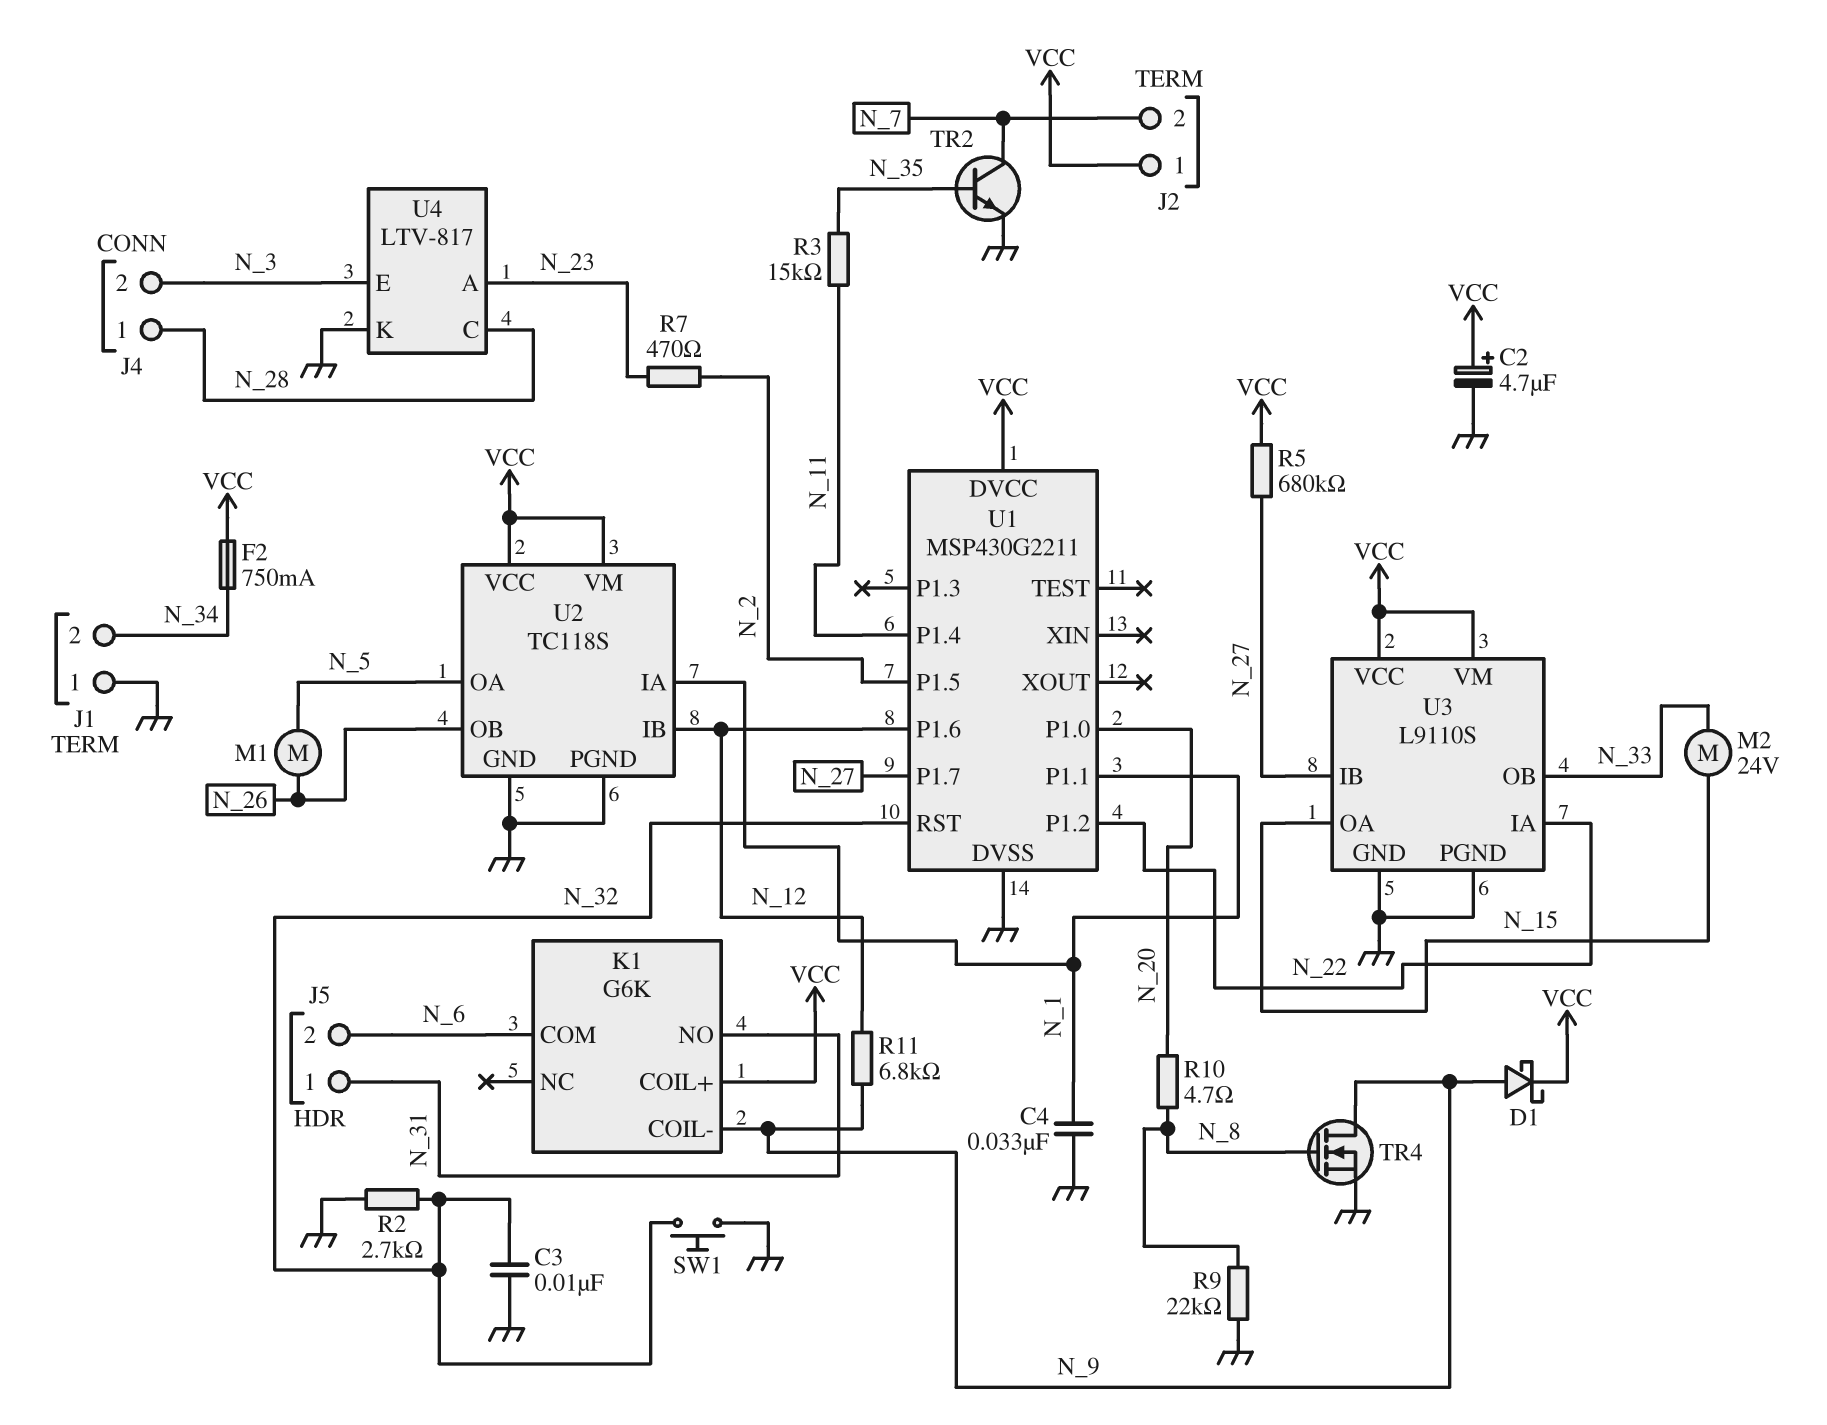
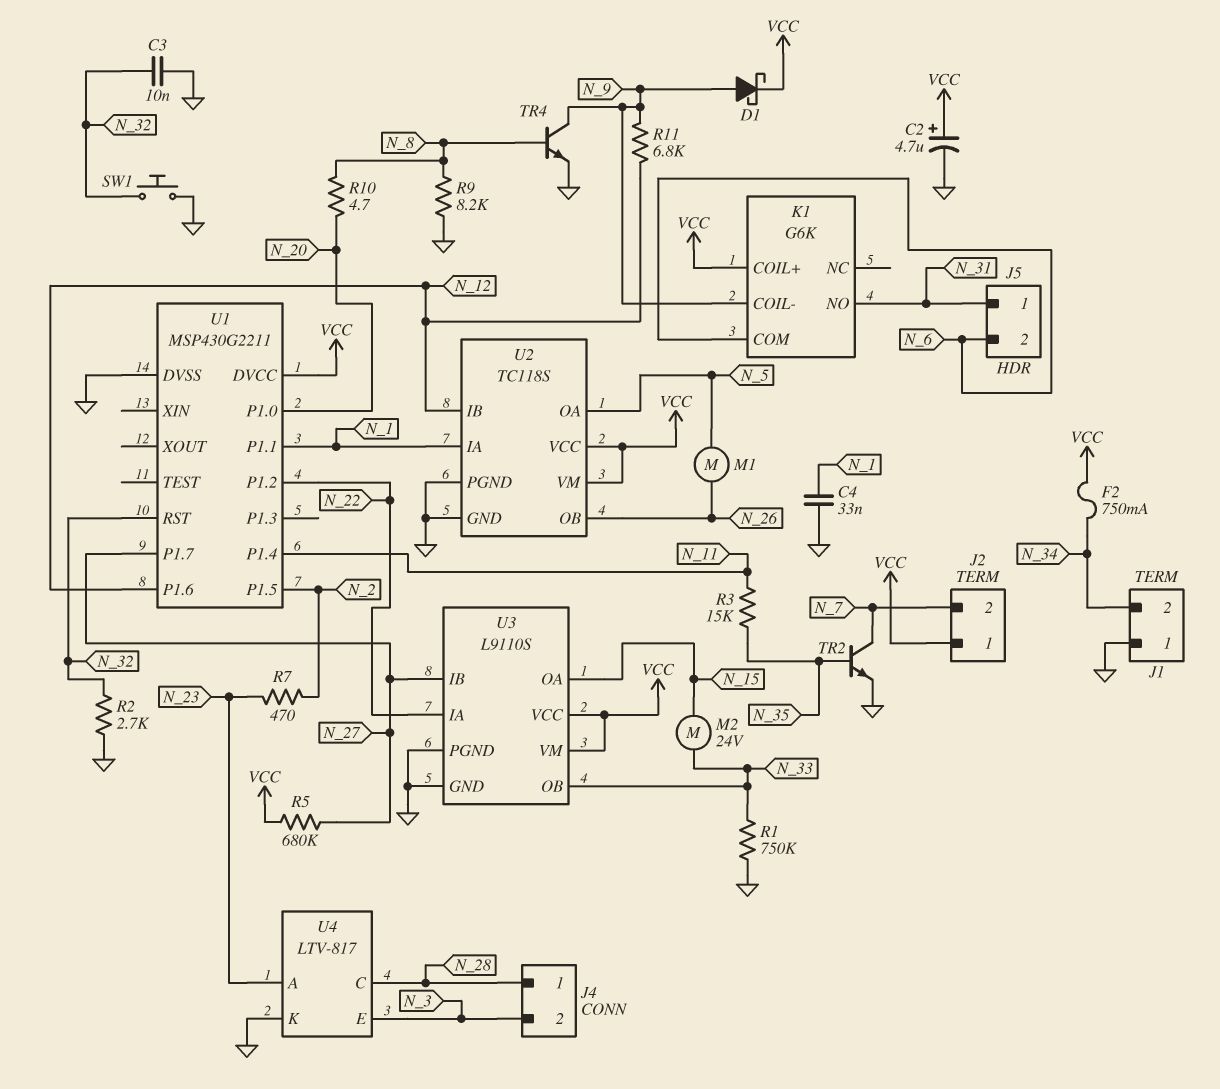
R1: none -> 750k (GND, N_33)
R9: 22k (GND, N_8) -> 8.2k (GND, N_8)
TR4: NMOS (G N_8, D N_9, S GND) -> NPN (B N_8, C N_9, E GND)

